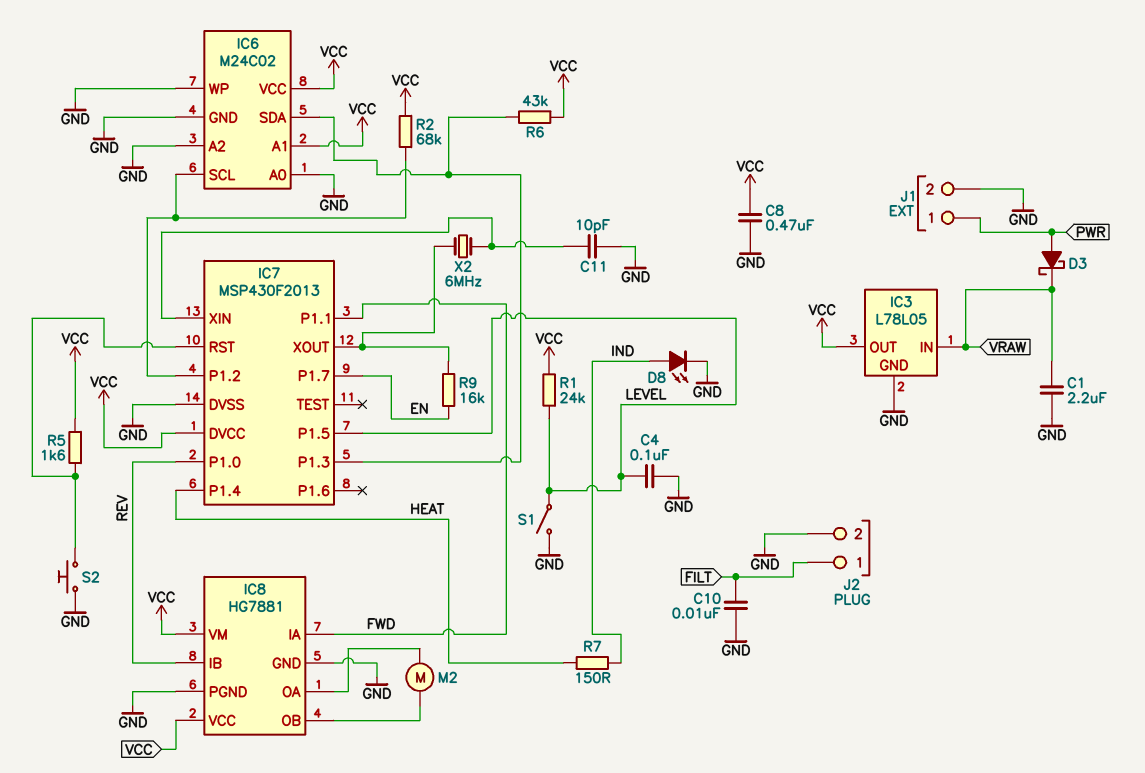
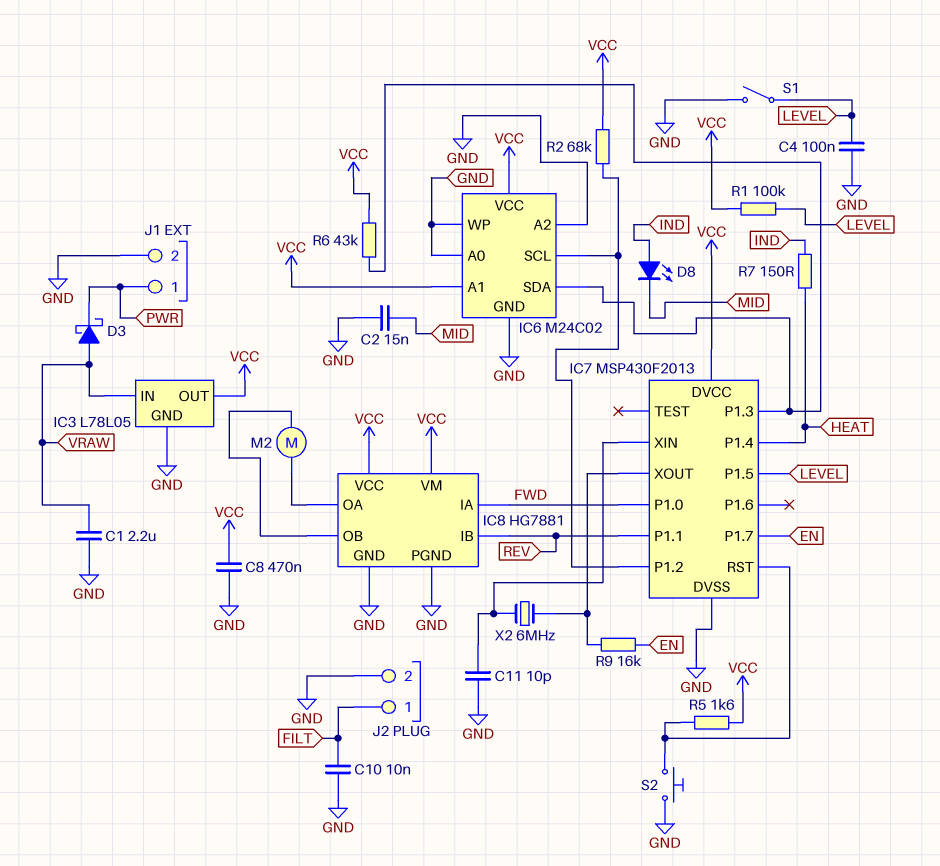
C2: none -> 15nF (GND, MID)
D3: schottky (A PWR, K VRAW) -> schottky (A VRAW, K PWR)
D8: LED (A IND, K GND) -> LED (A IND, K MID)
IC7 pin P1.0: REV -> FWD
IC7 pin P1.1: FWD -> REV
R1: 24k (LEVEL, VCC) -> 100k (LEVEL, VCC)

